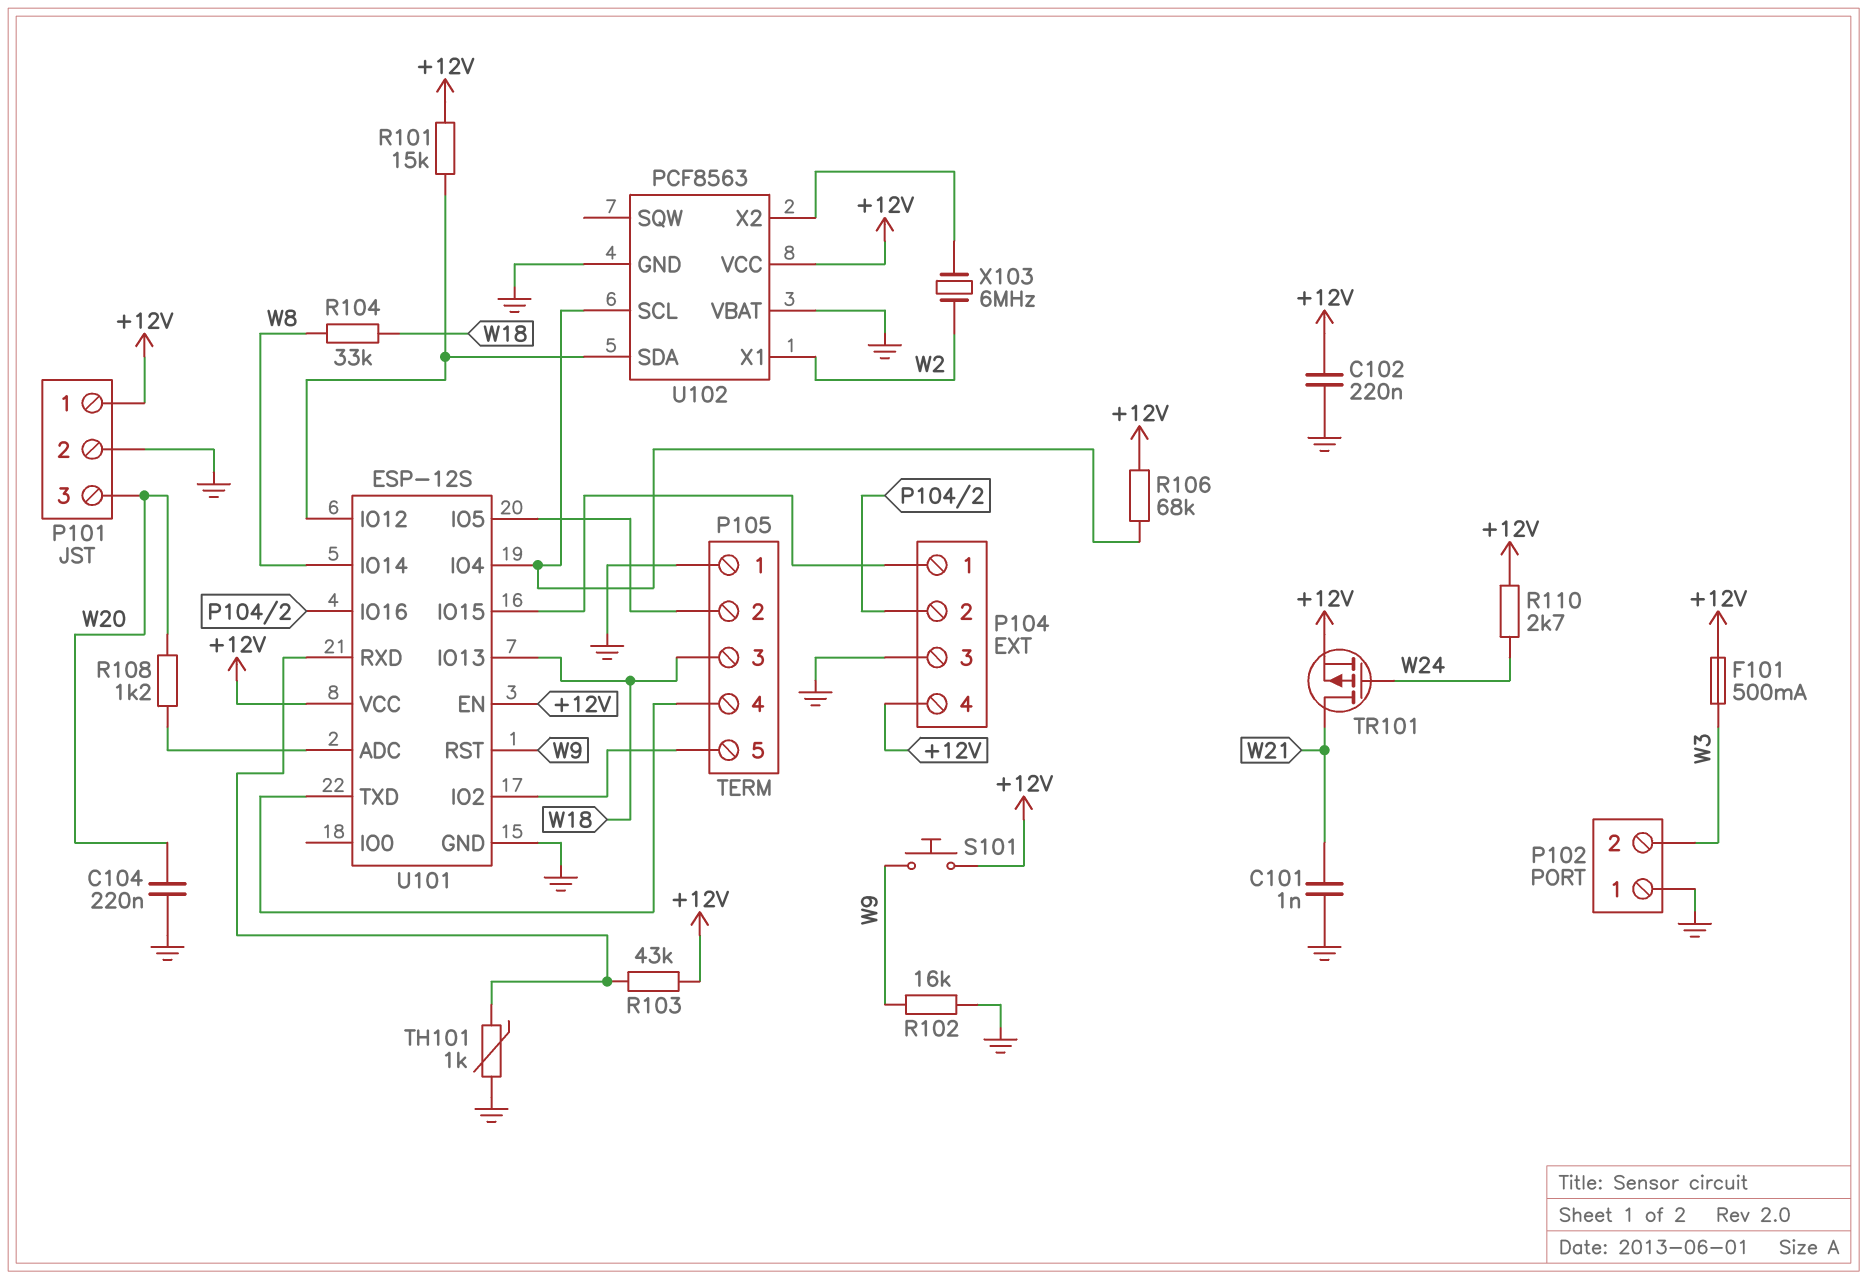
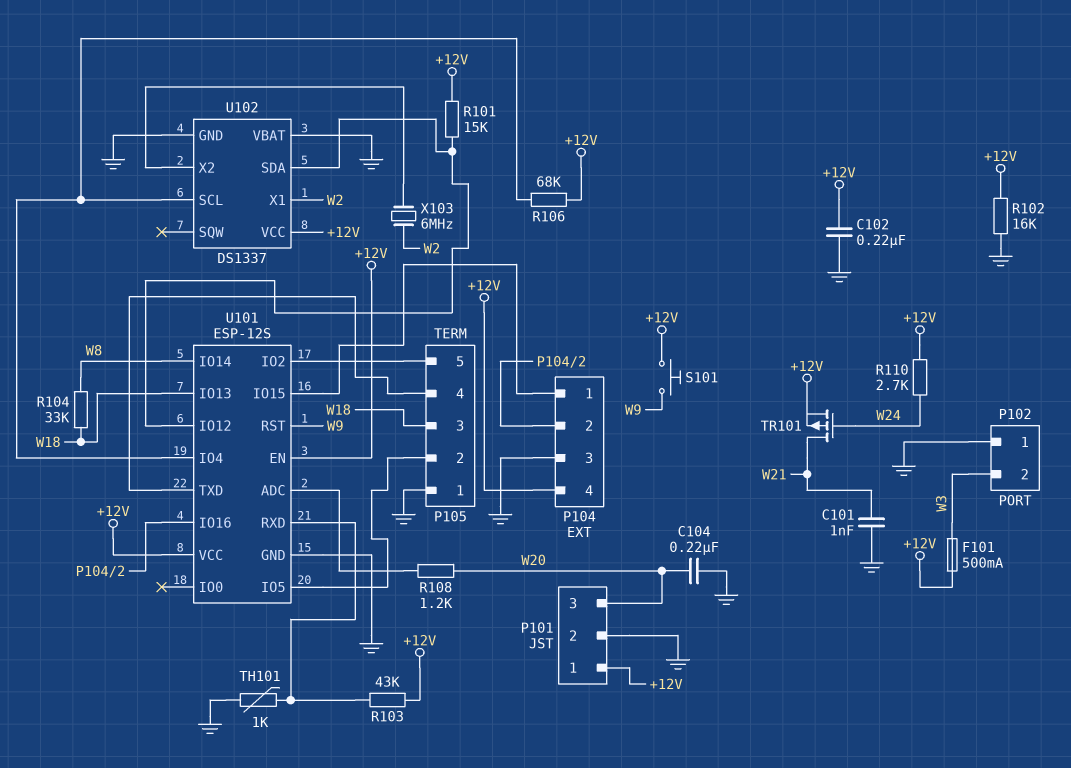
R102: 16k (GND, W9) -> 16k (+12V, GND)
U102: PCF8563 -> DS1337

